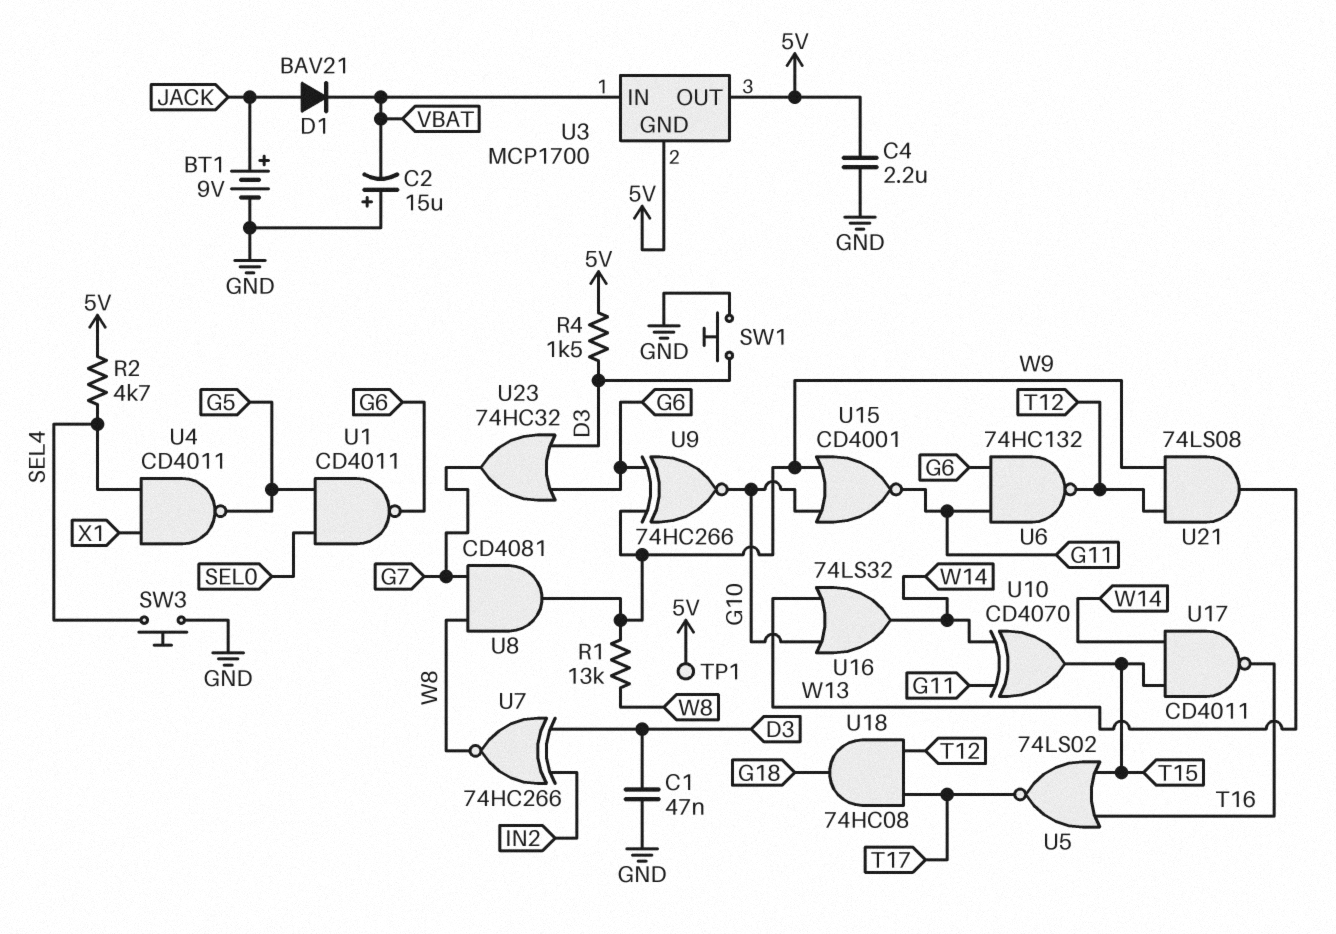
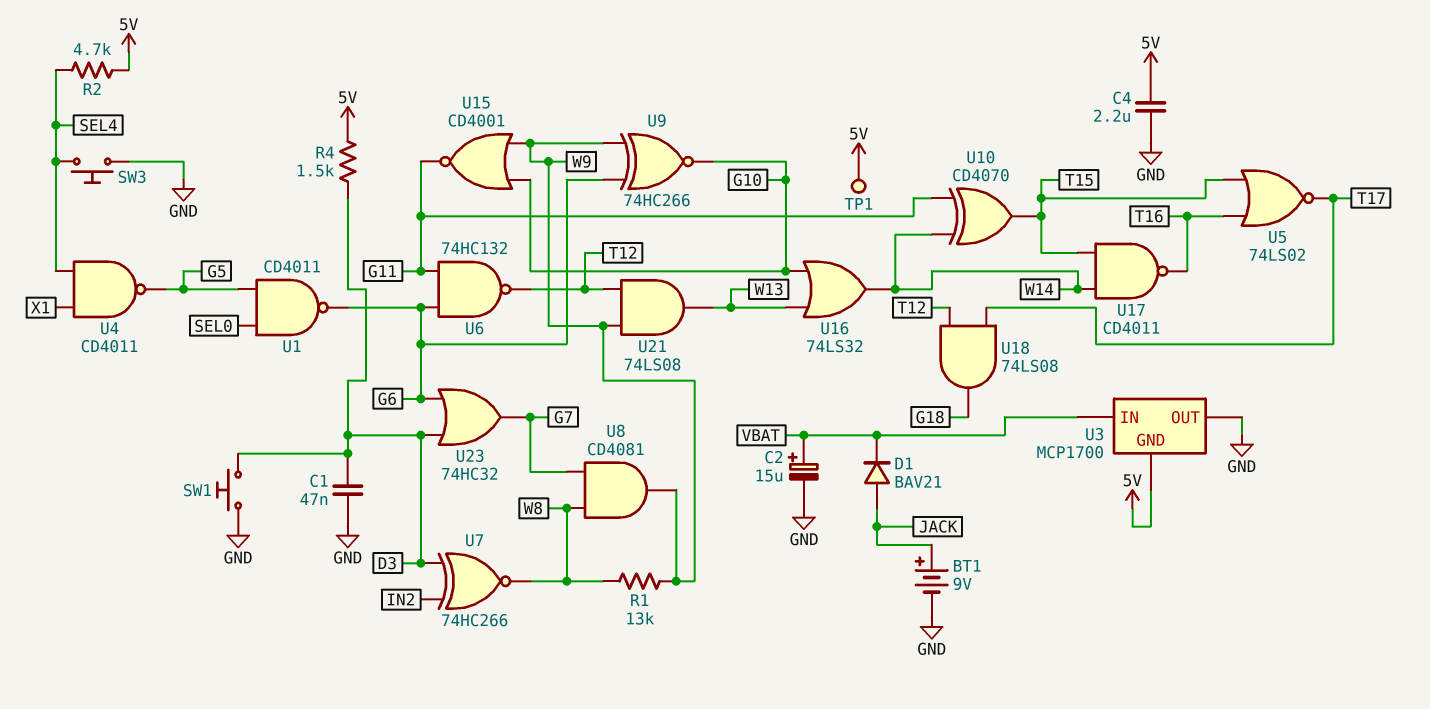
C2: 15uF (plus GND, minus VBAT) -> 15uF (plus VBAT, minus GND)
U3 pin OUT: 5V -> GND
U18: AND 74HC08 (in T12, in T17, out G18) -> AND 74LS08 (in T12, in T17, out G18)

